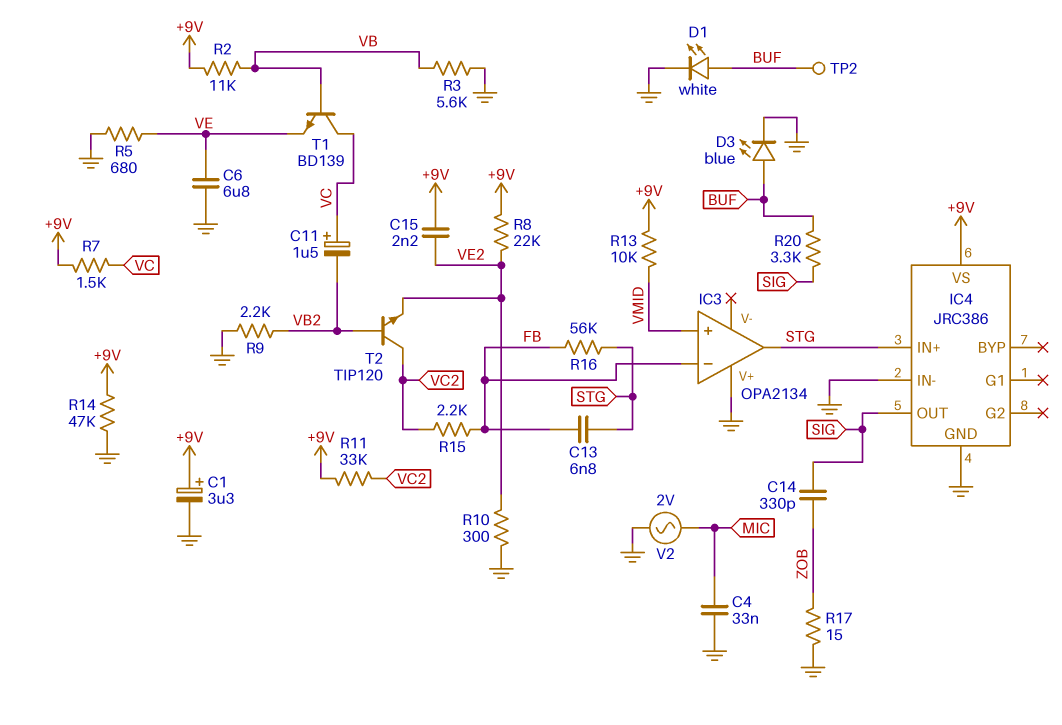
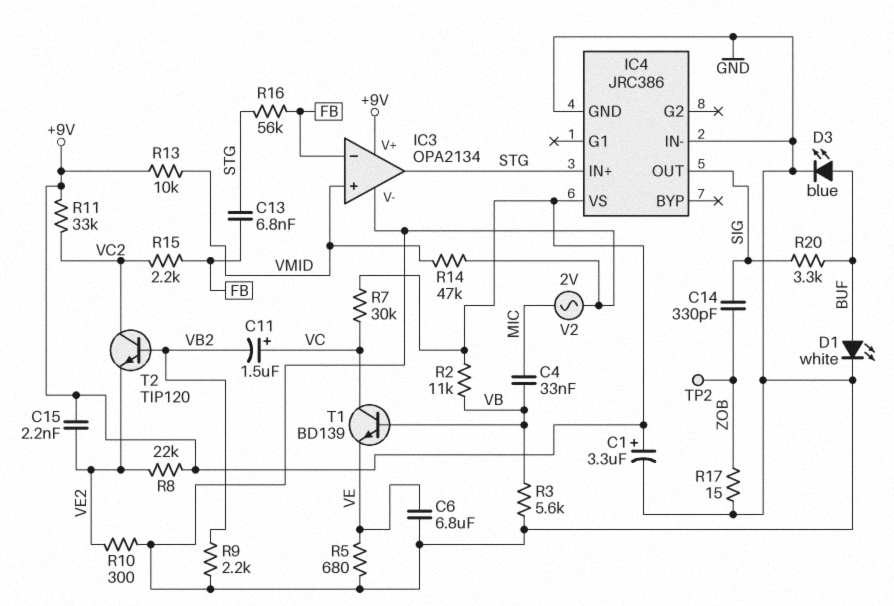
C4: 33nF (GND, MIC) -> 33nF (MIC, VB)
IC3 pin V+: GND -> +9V
IC3 pin V-: none -> GND
R7: 1.5k (+9V, VC) -> 30k (+9V, VC)
R14: 47k (+9V, GND) -> 47k (GND, VMID)
TP2: test point (BUF) -> test point (ZOB)

